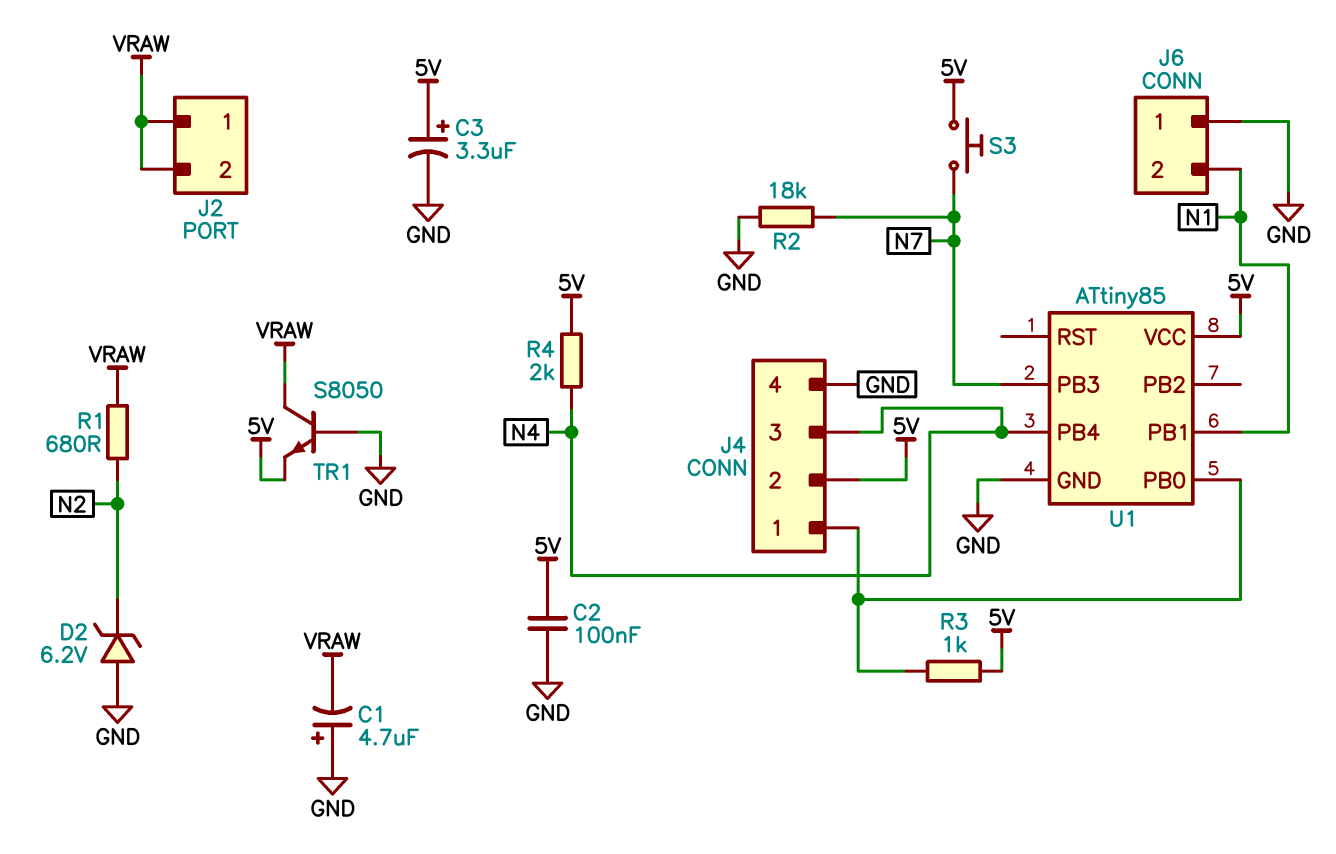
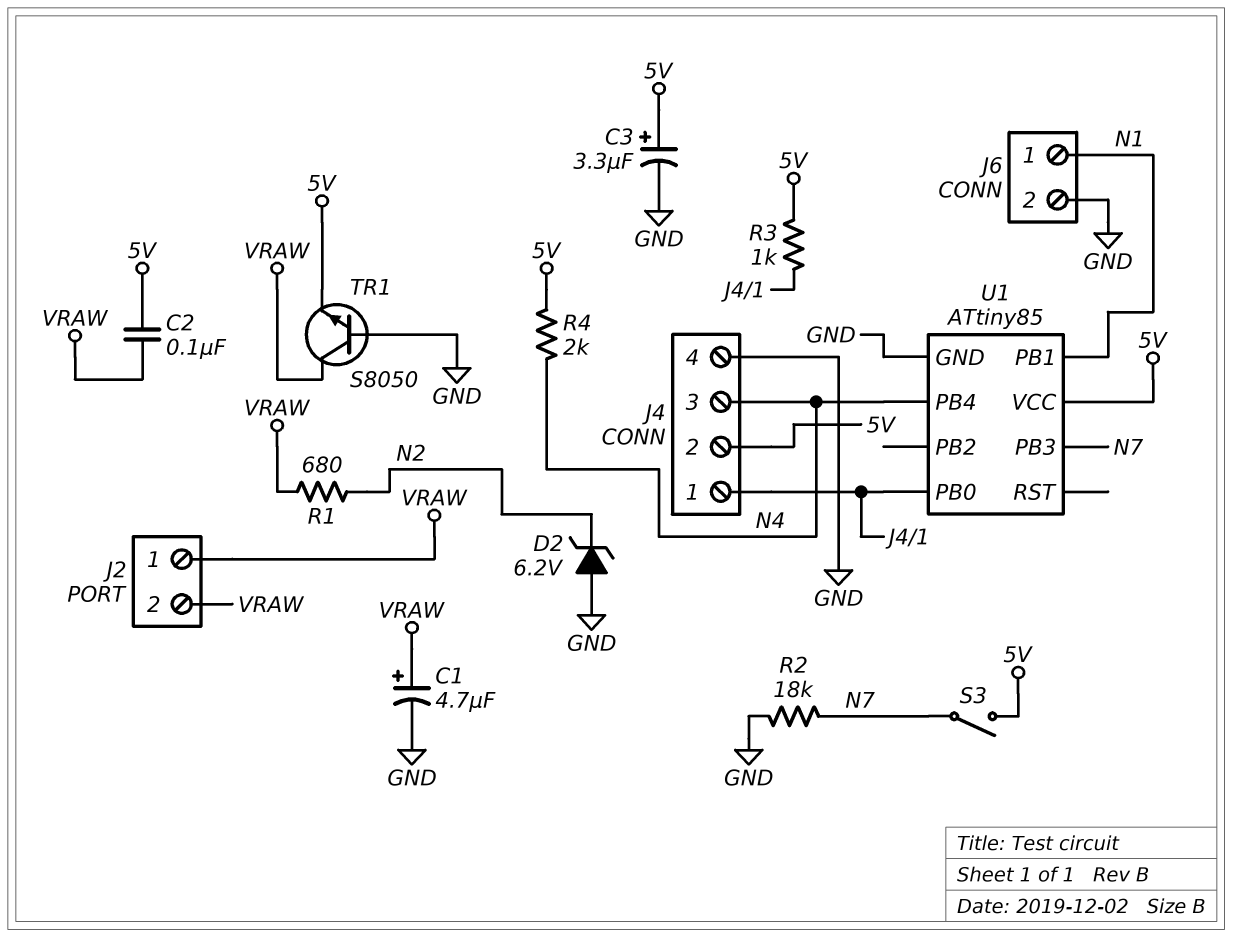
C1: 4.7uF (plus GND, minus VRAW) -> 4.7uF (plus VRAW, minus GND)
C2: 100nF (5V, GND) -> 100nF (5V, VRAW)
J6 pin 1: GND -> N1
J6 pin 2: N1 -> GND
S3: button (5V, N7) -> switch (5V, N7)

